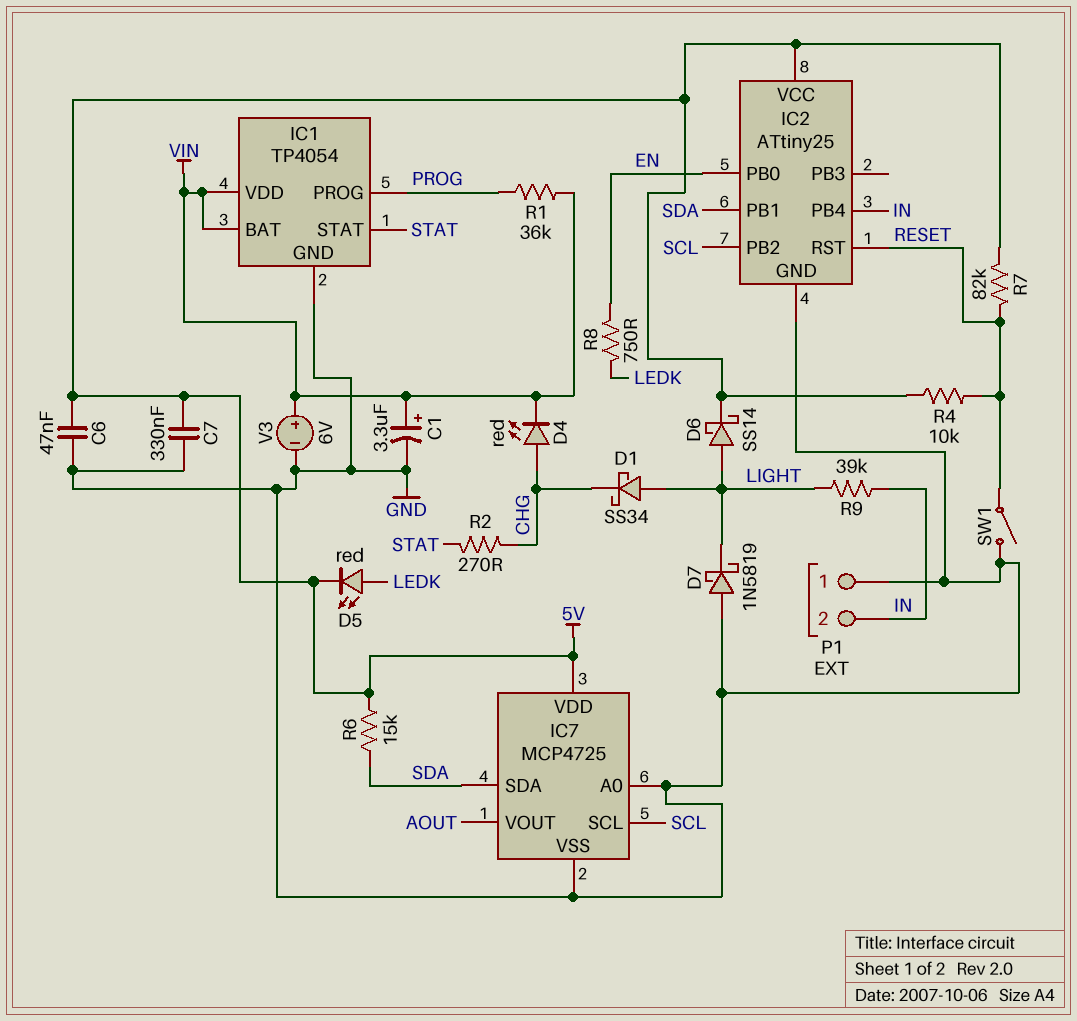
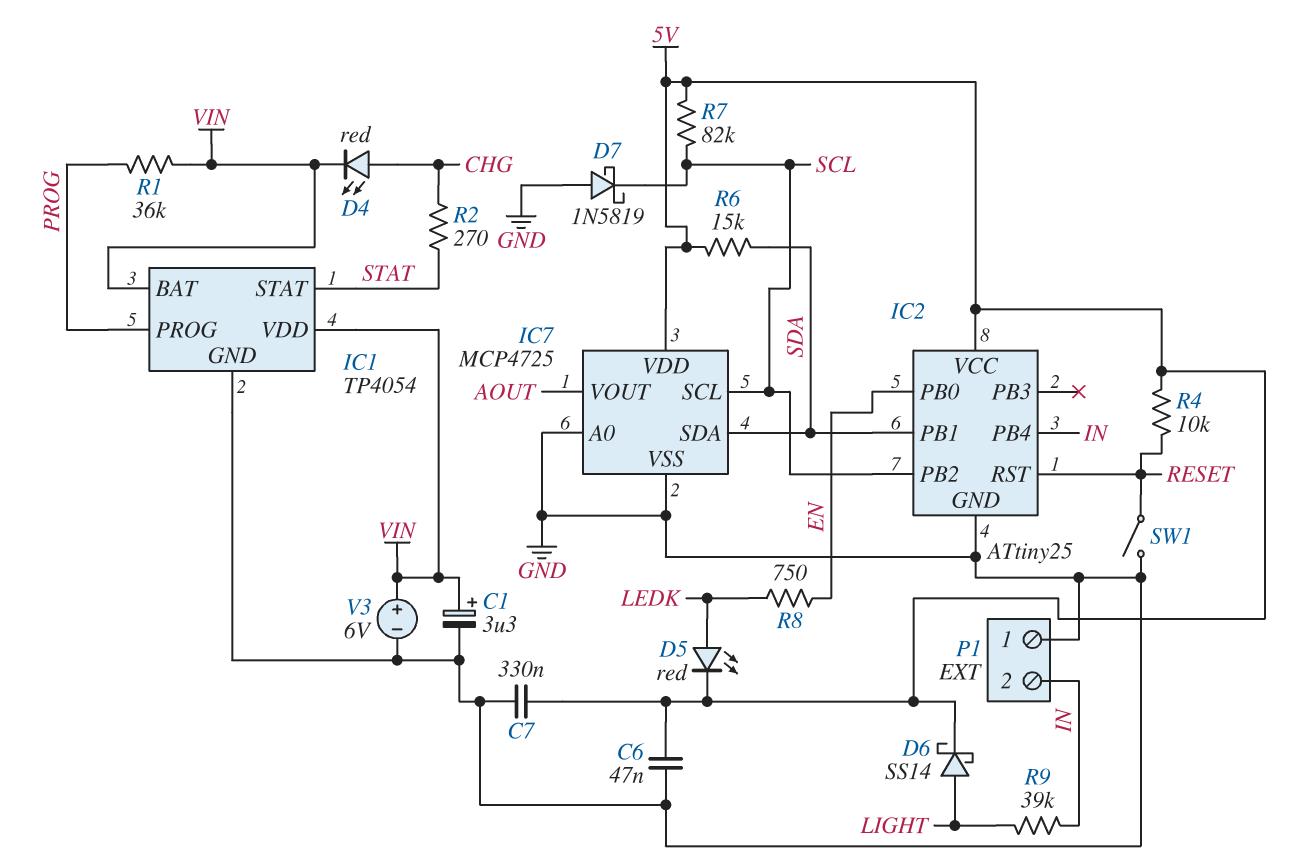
D1: schottky SS34 (A LIGHT, K CHG) -> none
D7: schottky 1N5819 (A GND, K LIGHT) -> schottky 1N5819 (A GND, K SCL)
R7: 82k (5V, RESET) -> 82k (5V, SCL)

